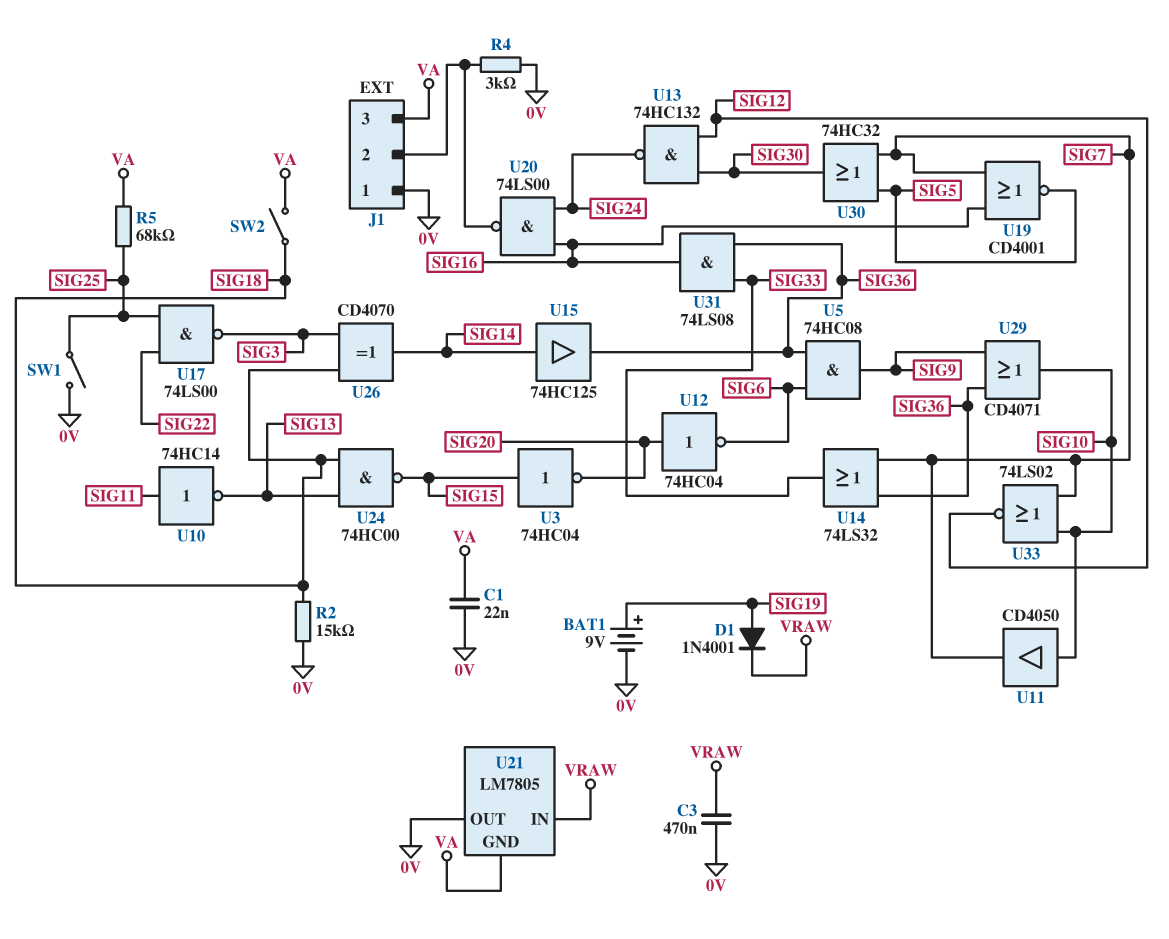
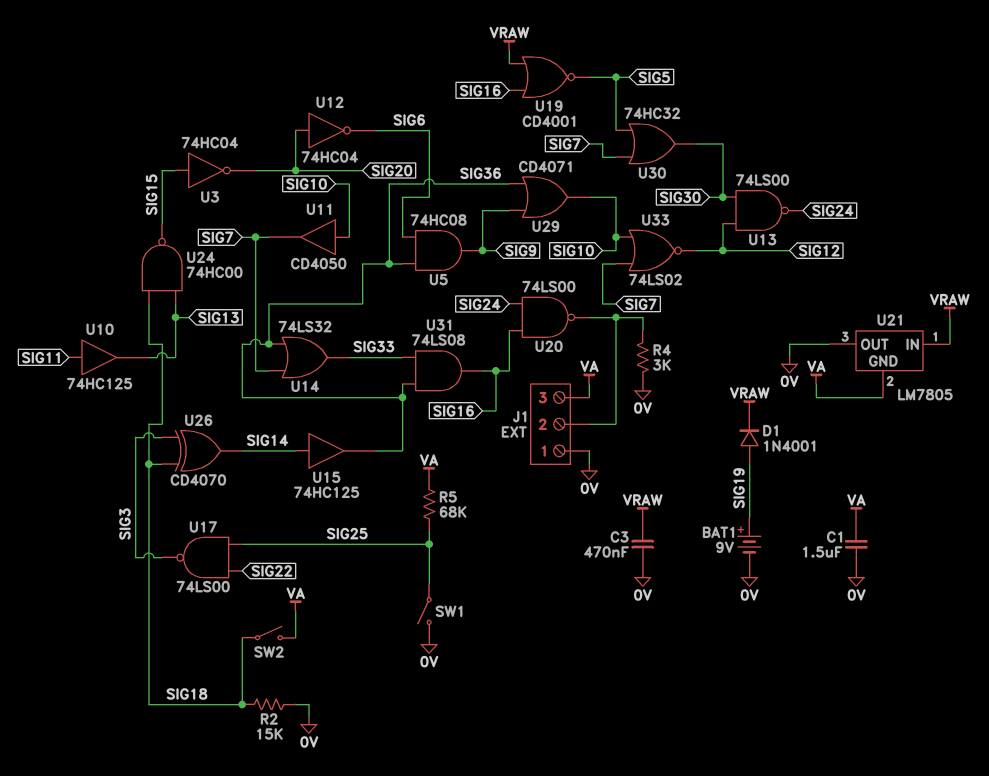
C1: 22nF (0V, VA) -> 1.5uF (0V, VA)
U10: NOT 74HC14 (in SIG11, out SIG13) -> buffer 74HC125 (in SIG11, out SIG13)
U13: NAND 74HC132 (in SIG12, in SIG30, out SIG24) -> NAND 74LS00 (in SIG12, in SIG30, out SIG24)
U19: NOR CD4001 (in SIG7, in SIG16, out SIG5) -> NOR CD4001 (in SIG16, in VRAW, out SIG5)

